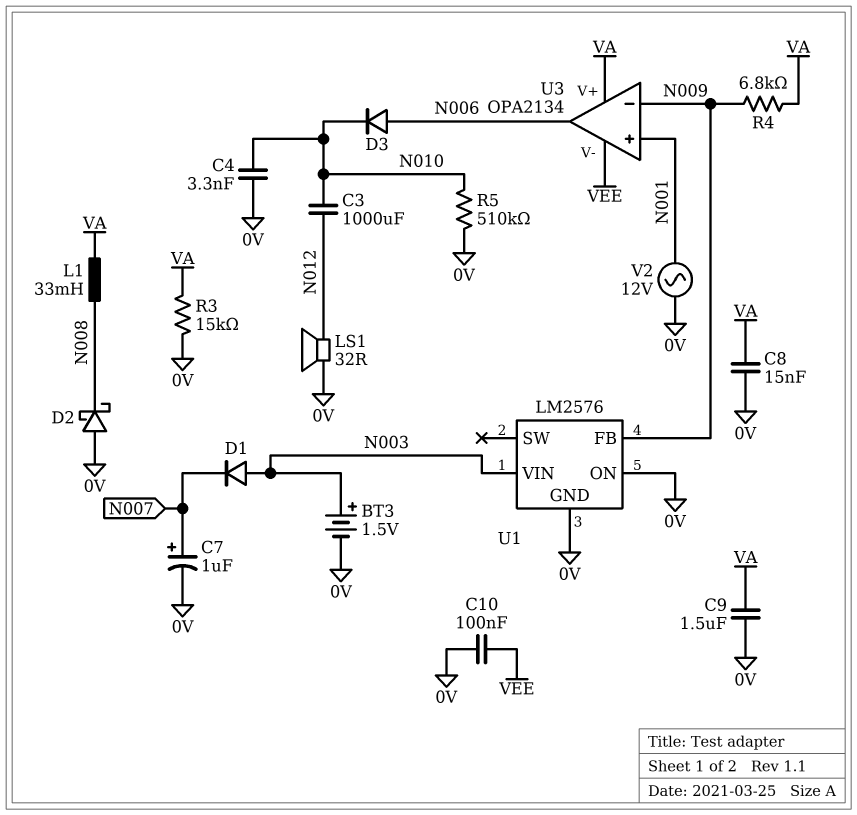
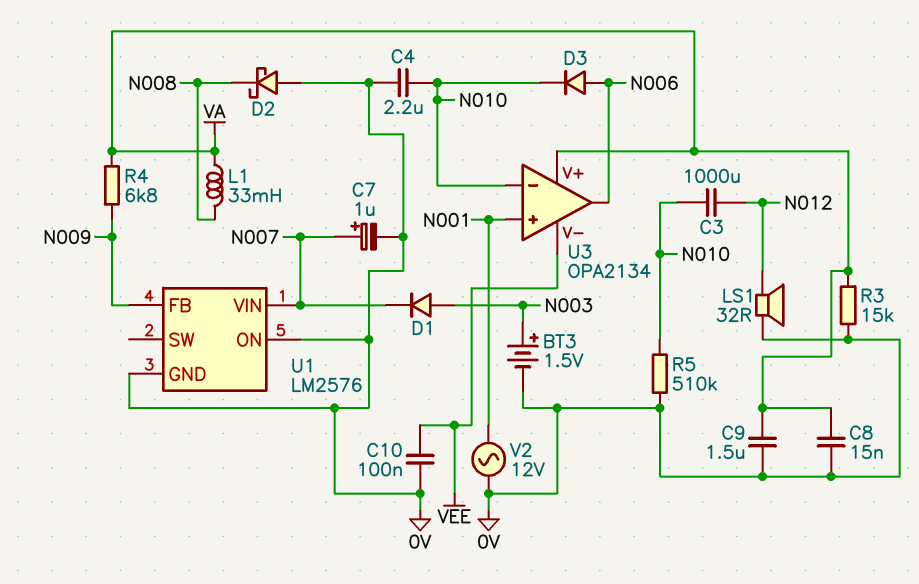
C4: 3.3nF (0V, N010) -> 2.2uF (0V, N010)
U1 pin VIN: N003 -> N007
U3 pin in-: N009 -> N010

